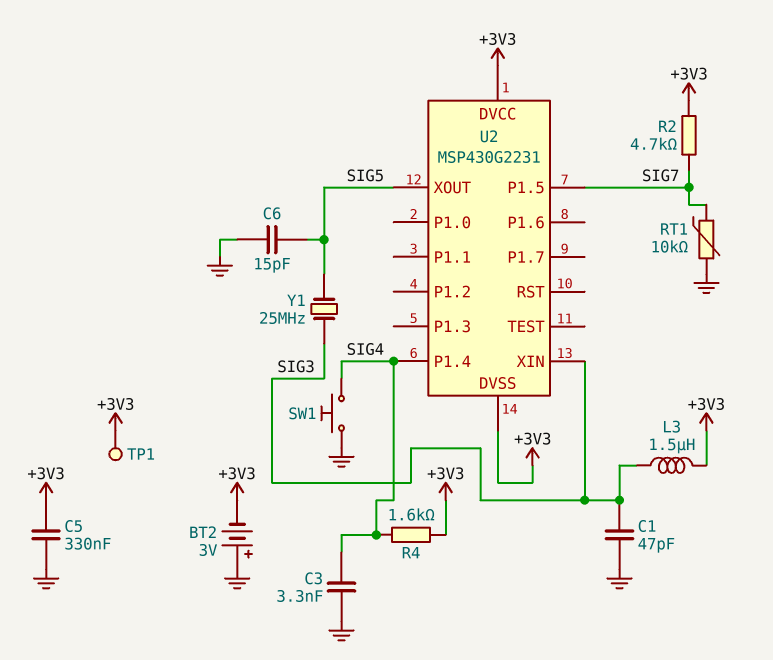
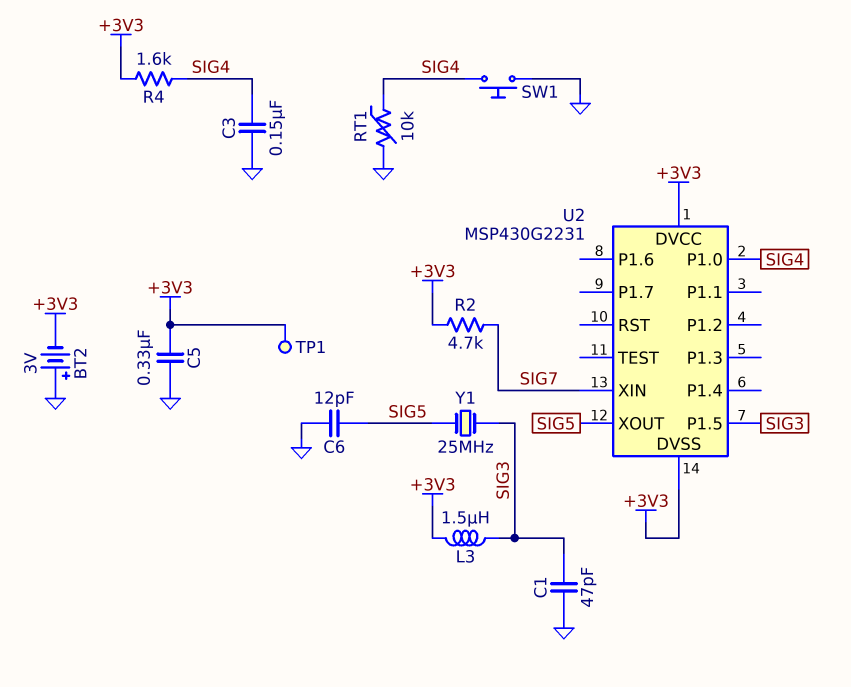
C3: 3.3nF (GND, SIG4) -> 150nF (GND, SIG4)
C6: 15pF (GND, SIG5) -> 12pF (GND, SIG5)
RT1: 10k (GND, SIG7) -> 10k (GND, SIG4)
U2 pin P1.0: none -> SIG4
U2 pin P1.4: SIG4 -> none
U2 pin P1.5: SIG7 -> SIG3
U2 pin XIN: SIG3 -> SIG7

